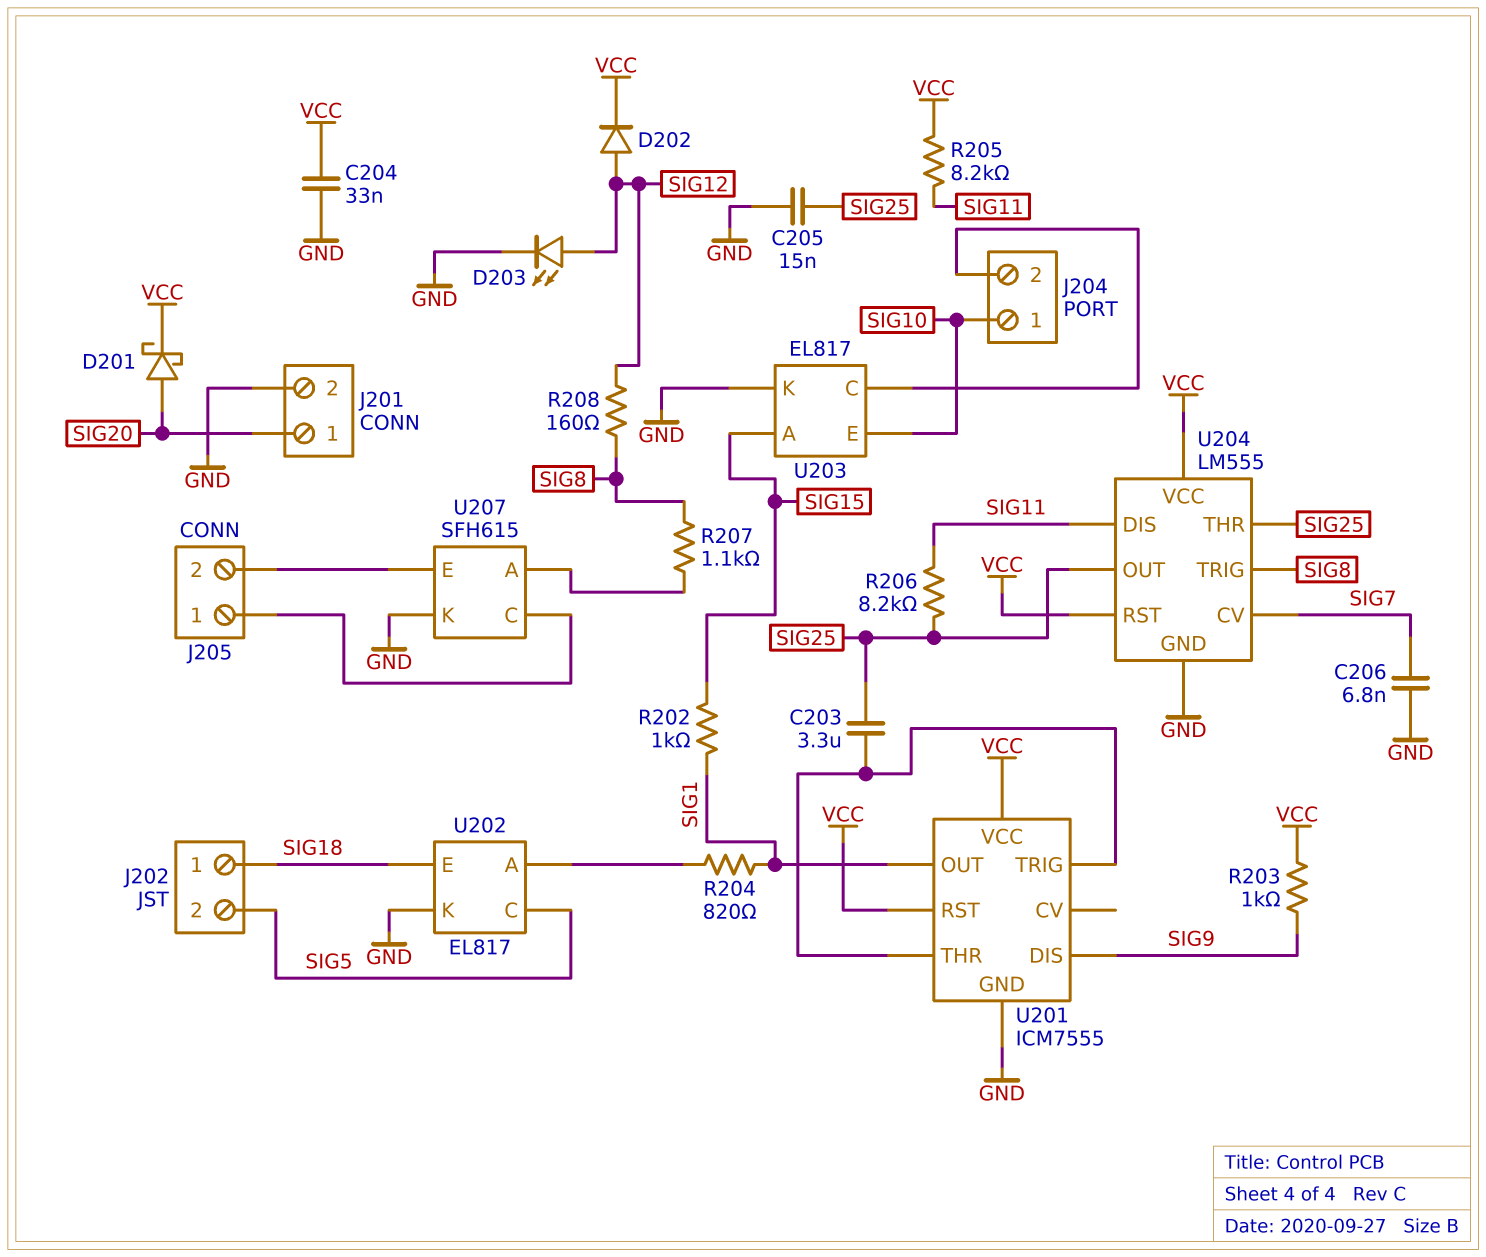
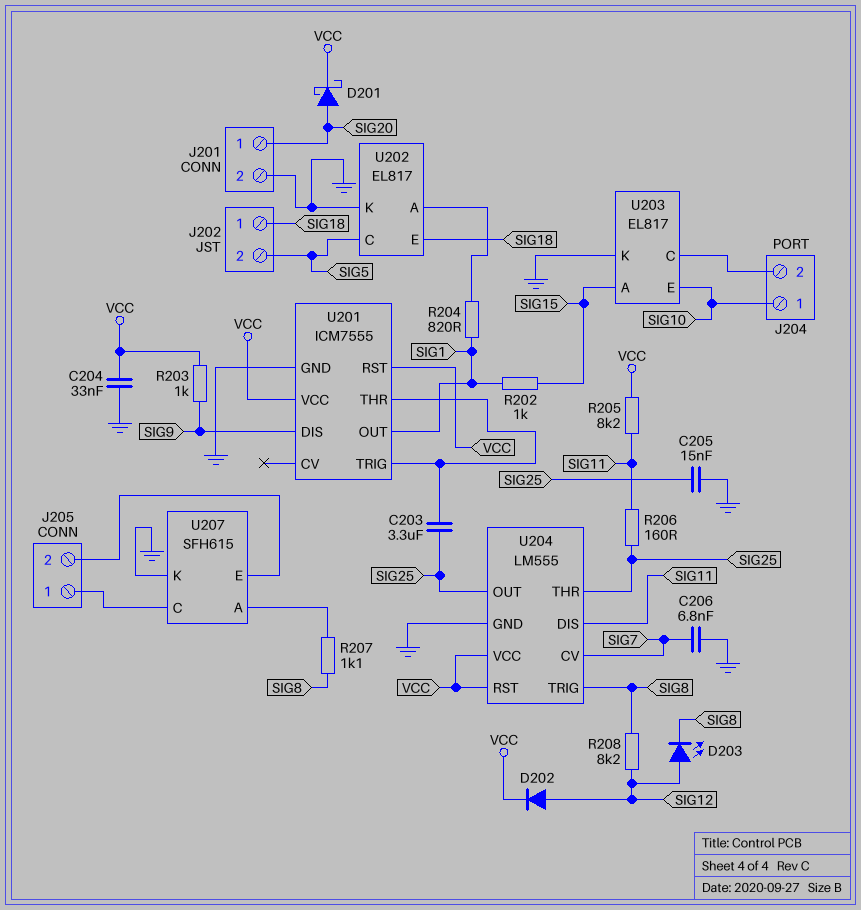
D203: LED (A SIG12, K GND) -> LED (A SIG12, K SIG8)
R206: 8.2k (SIG11, SIG25) -> 160 (SIG11, SIG25)
R208: 160 (SIG8, SIG12) -> 8.2k (SIG8, SIG12)

